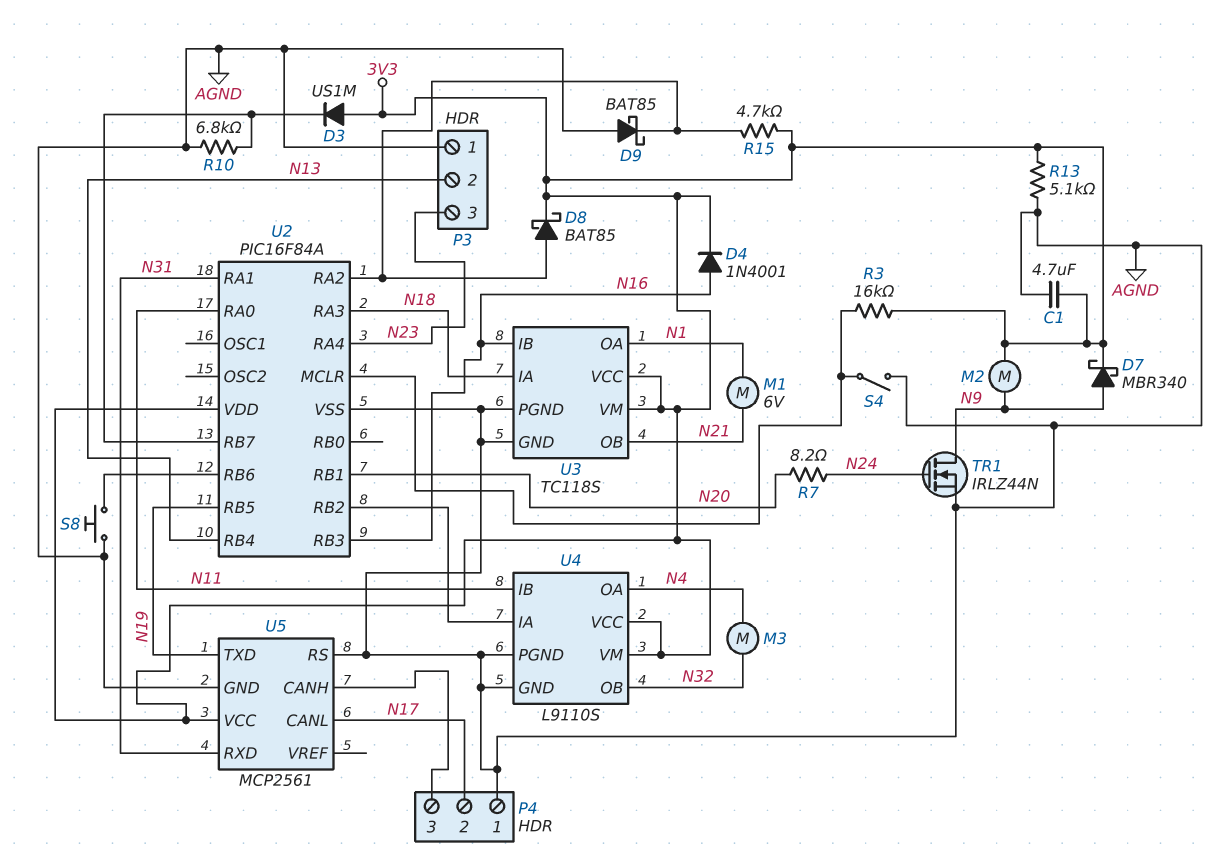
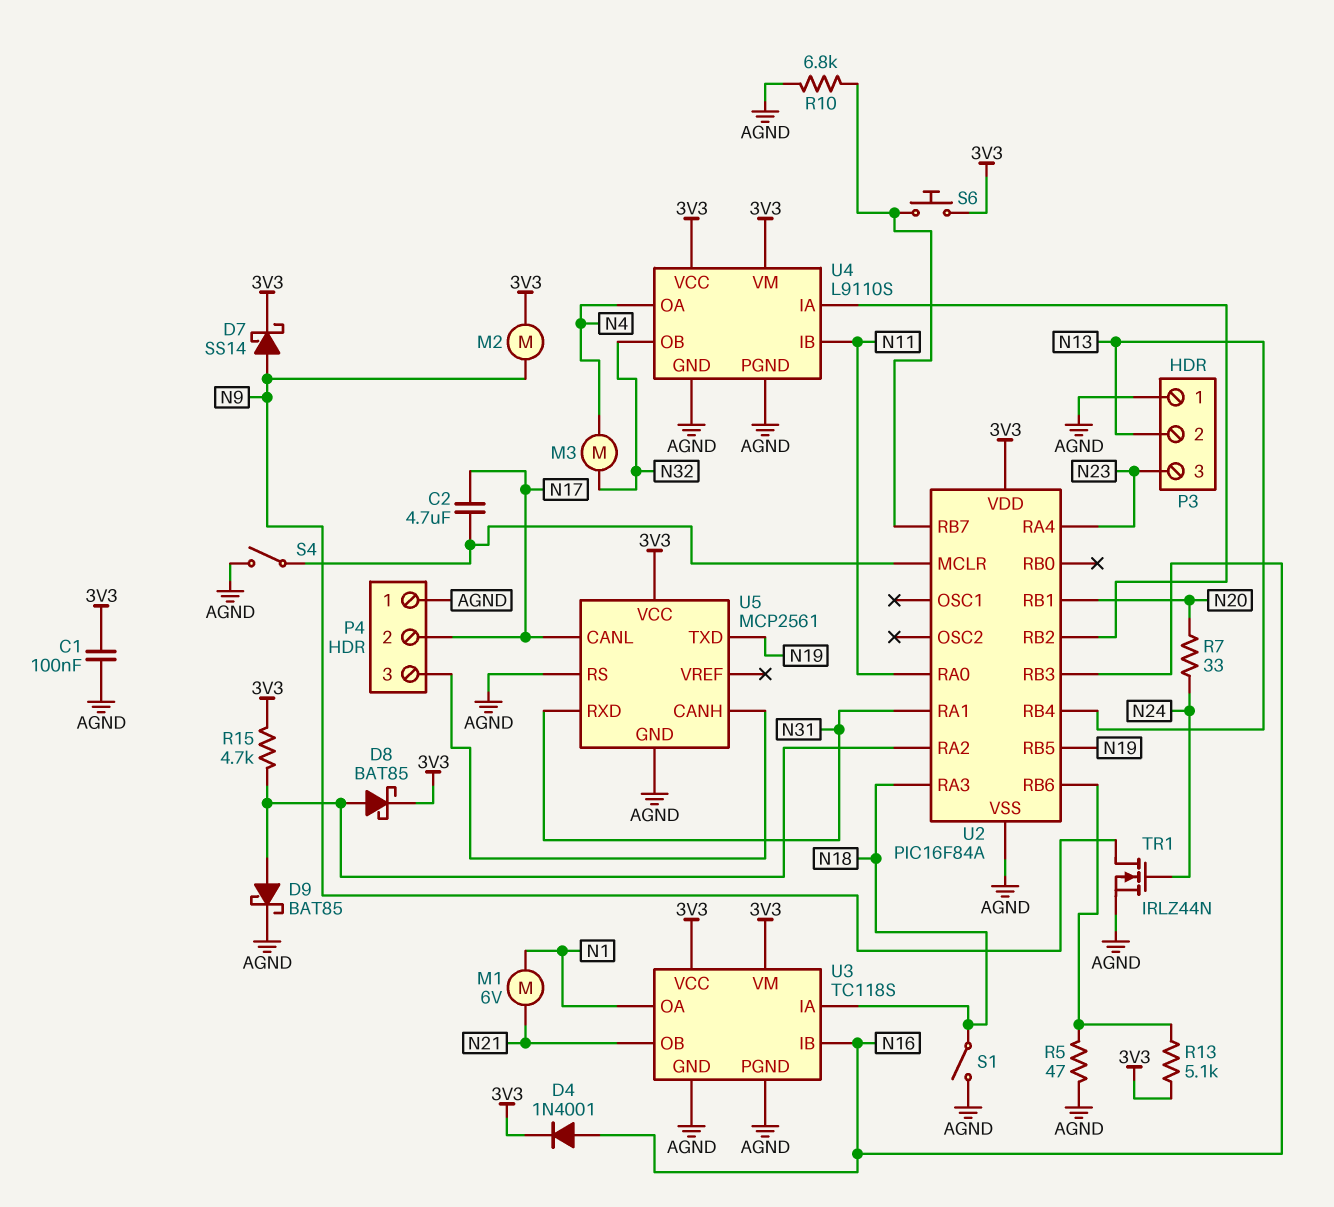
C1: 4.7uF (3V3, AGND) -> 100nF (3V3, AGND)
C2: none -> 4.7uF (N17, U2/MCLR)
D3: diode US1M (A 3V3, K U2/RB7) -> none
D7: schottky MBR340 (A N9, K 3V3) -> schottky SS14 (A N9, K 3V3)
D9: schottky BAT85 (A AGND, K U2/RA2) -> schottky BAT85 (A U2/RA2, K AGND)
R3: 16k (3V3, U2/MCLR) -> none
R5: none -> 47 (AGND, U2/RB6)
R7: 8.2 (N20, N24) -> 33 (N20, N24)
R13: 5.1k (3V3, AGND) -> 5.1k (3V3, U2/RB6)
S1: none -> switch (AGND, N18)
S6: none -> button (3V3, U2/RB7)
S8: button (AGND, U2/RB6) -> none

